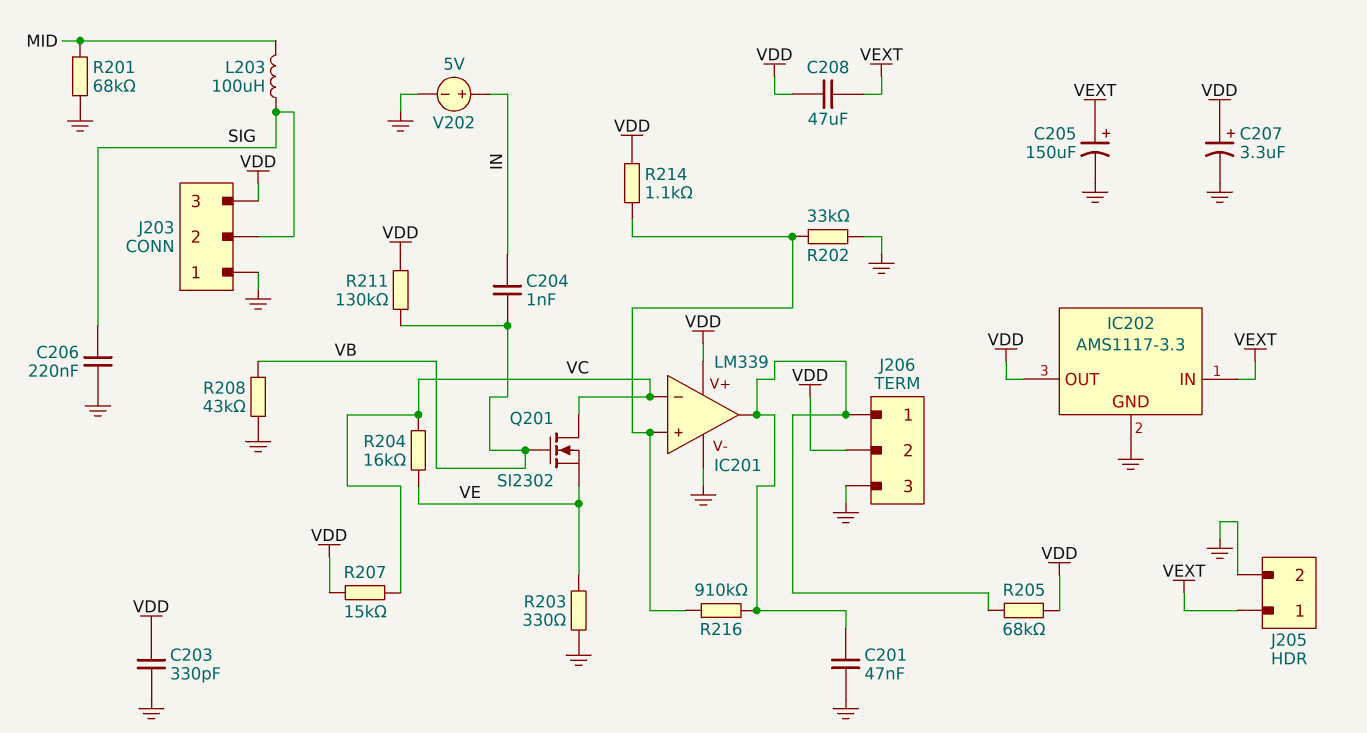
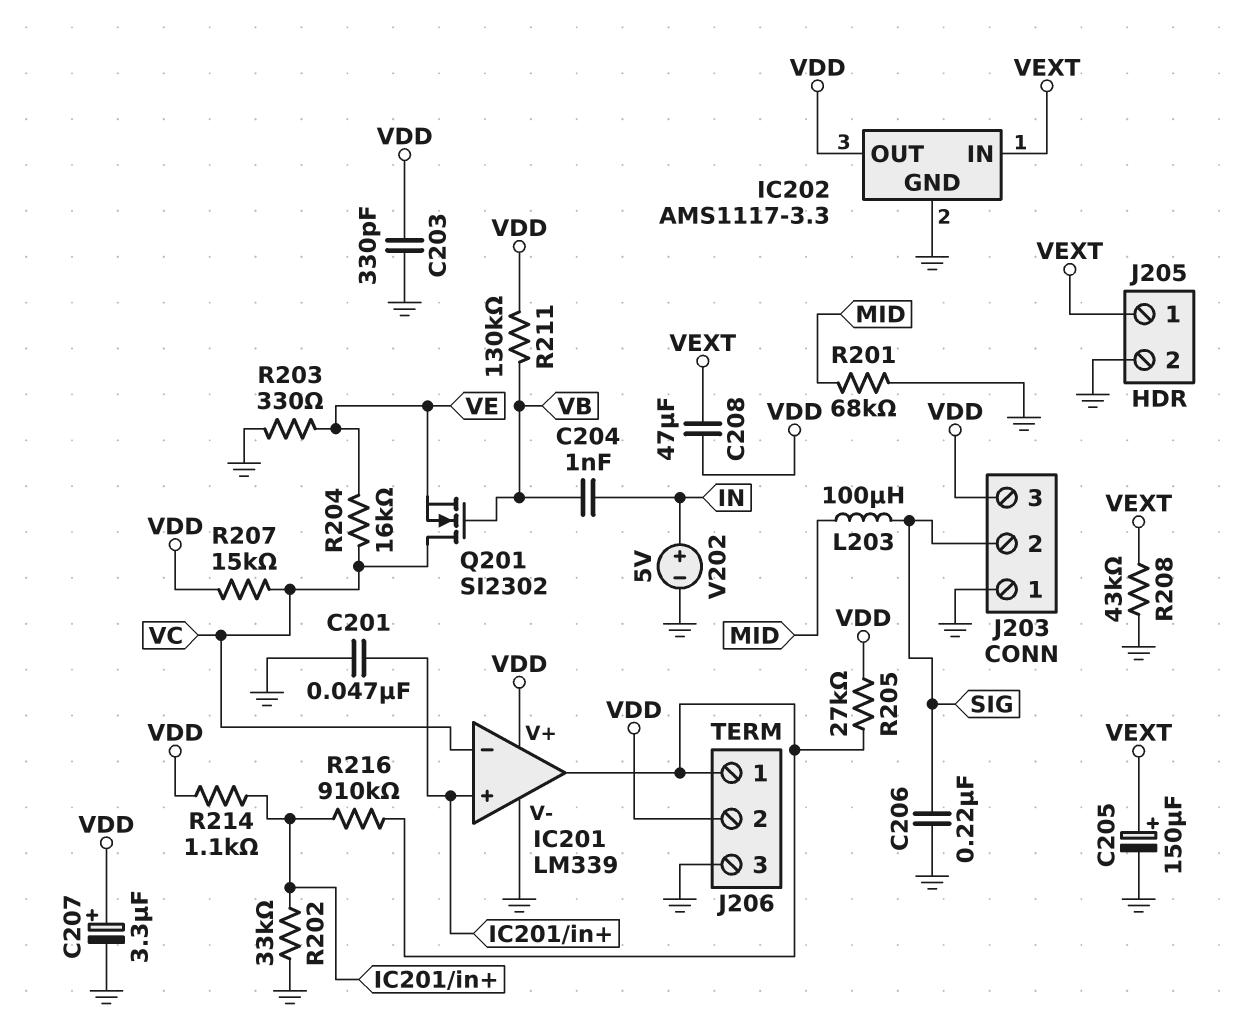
C201: 47nF (GND, IC201/out) -> 47nF (GND, IC201/in+)
R205: 68k (IC201/out, VDD) -> 27k (IC201/out, VDD)
R208: 43k (GND, VB) -> 43k (GND, VEXT)

